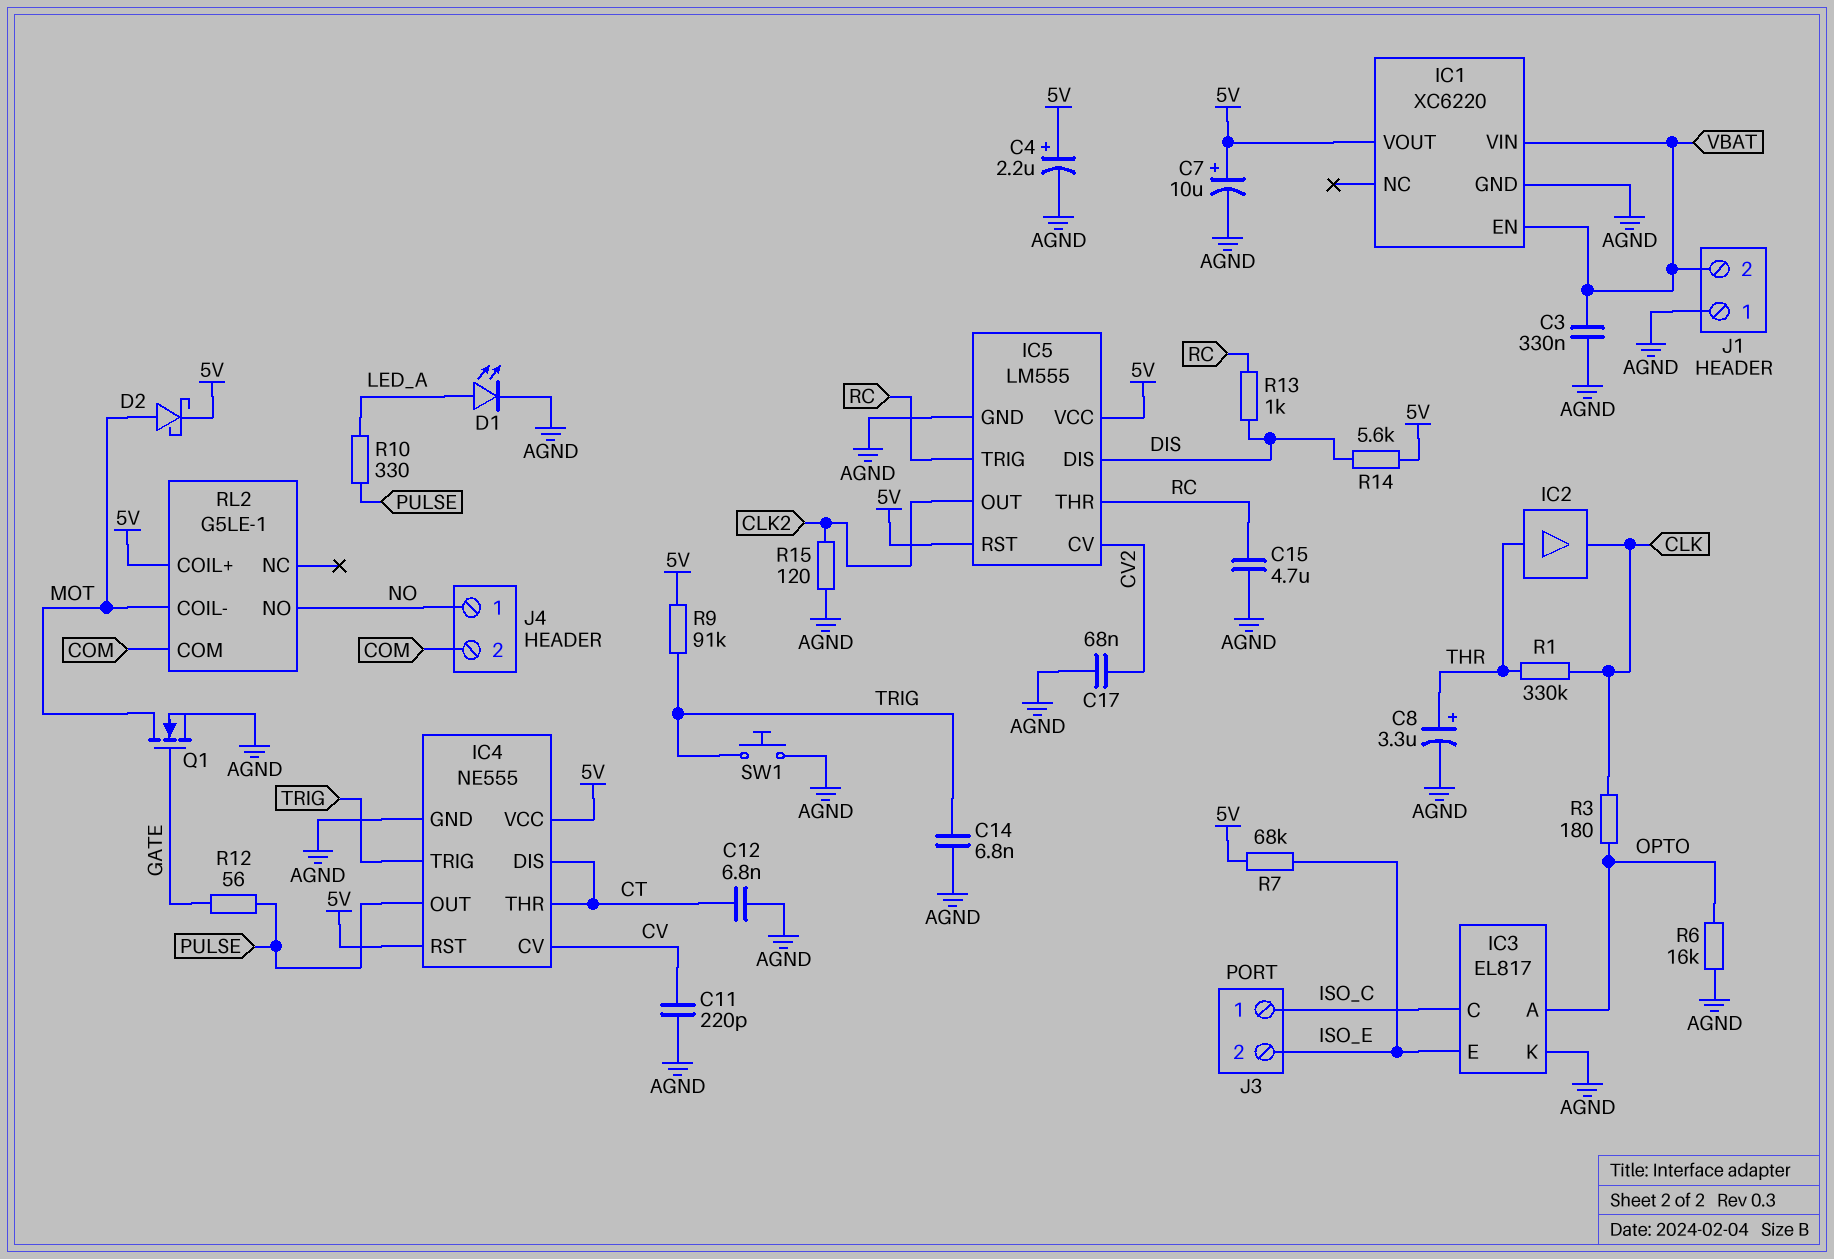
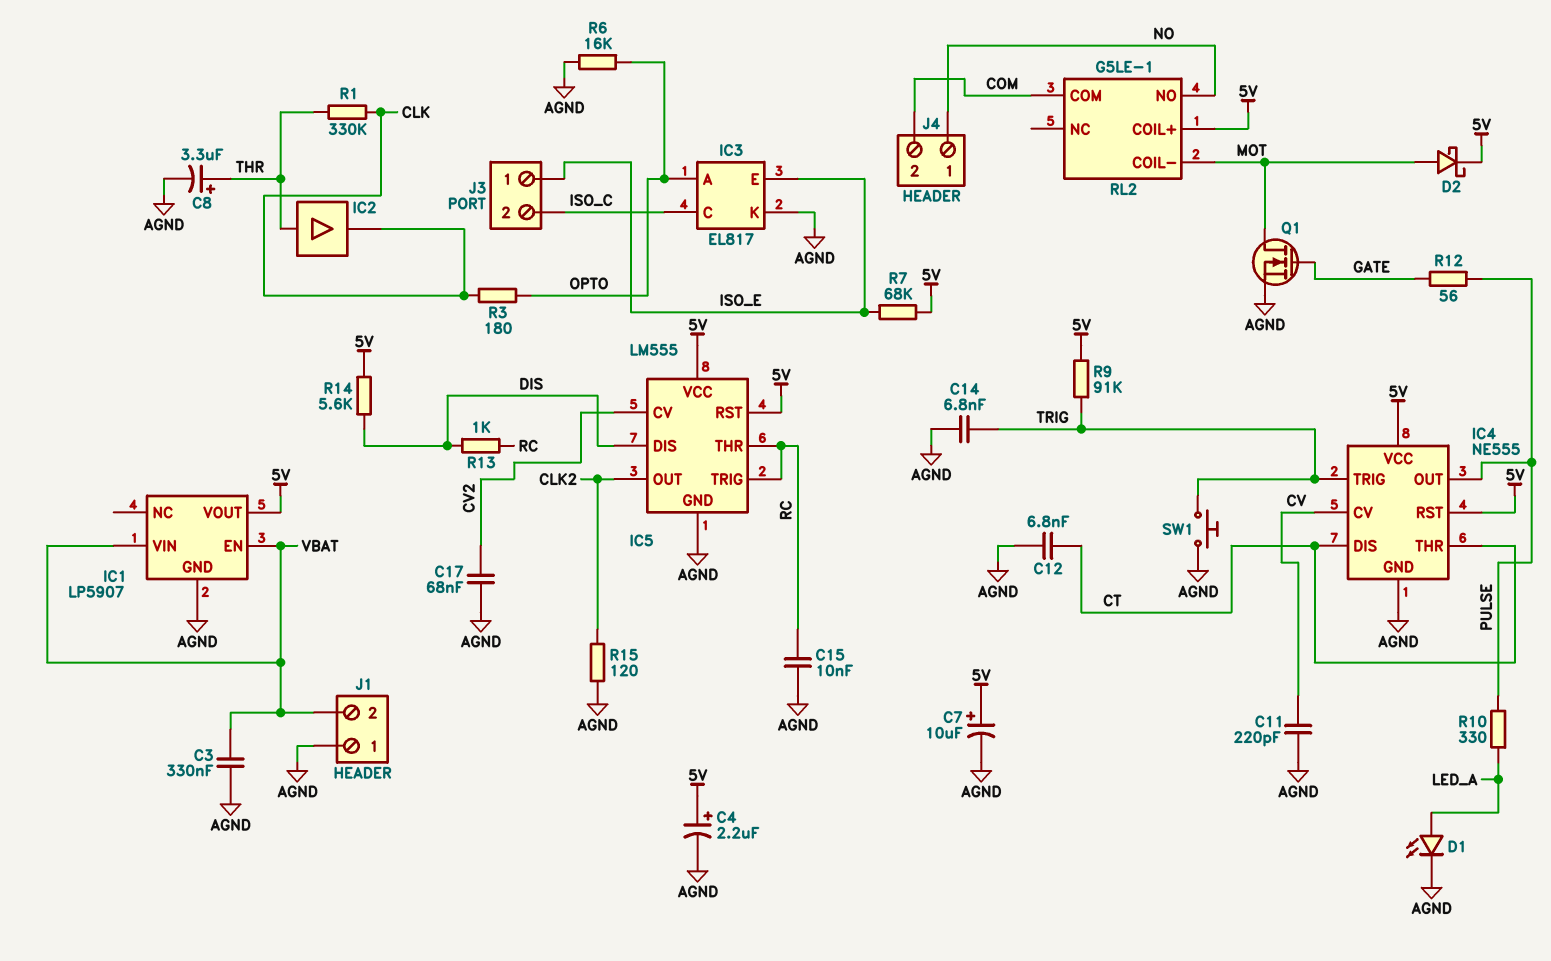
C15: 4.7uF (AGND, RC) -> 10nF (AGND, RC)
IC1: XC6220 -> LP5907
J3 pin 1: ISO_C -> ISO_E
J3 pin 2: ISO_E -> ISO_C

